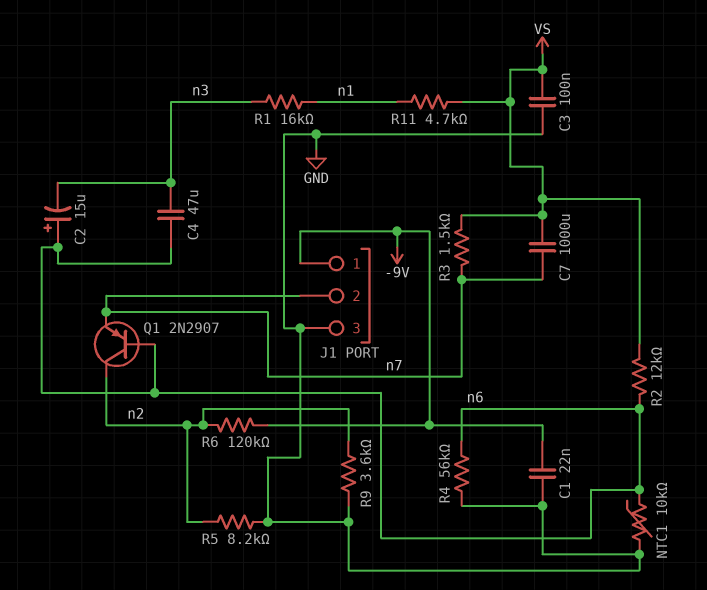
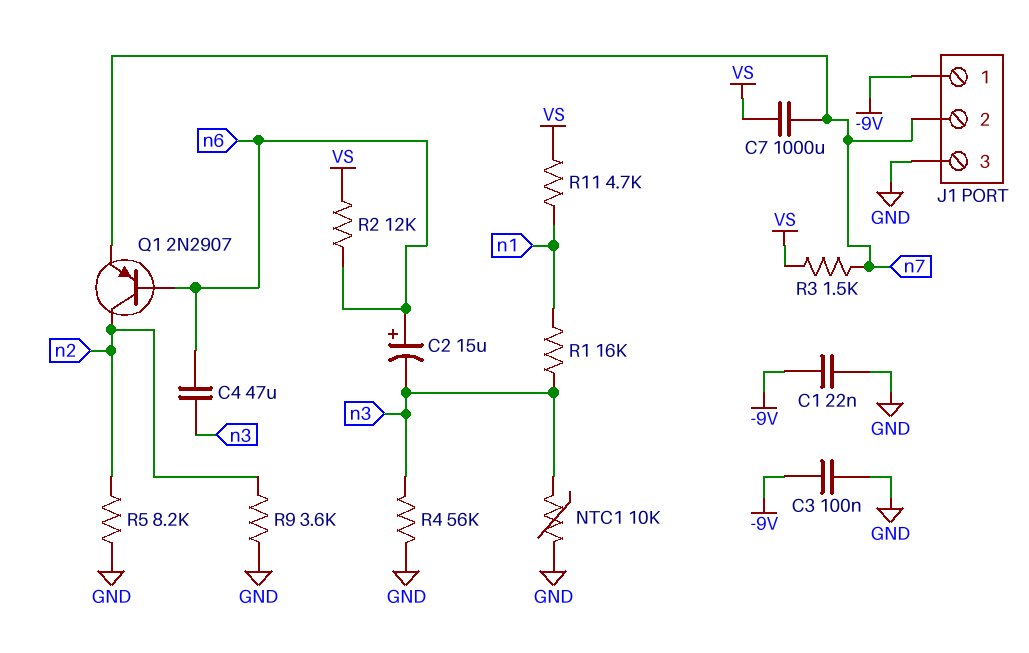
C3: 100nF (GND, VS) -> 100nF (-9V, GND)
NTC1: 10k (GND, n6) -> 10k (GND, n3)
R4: 56k (GND, n6) -> 56k (GND, n3)
R6: 120k (-9V, n2) -> none

